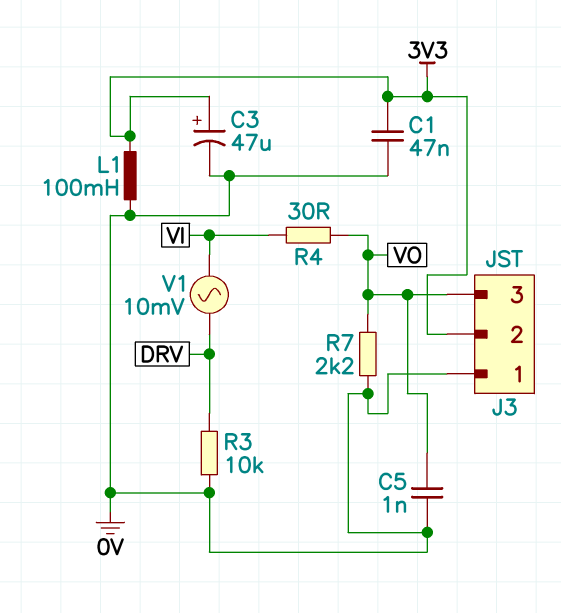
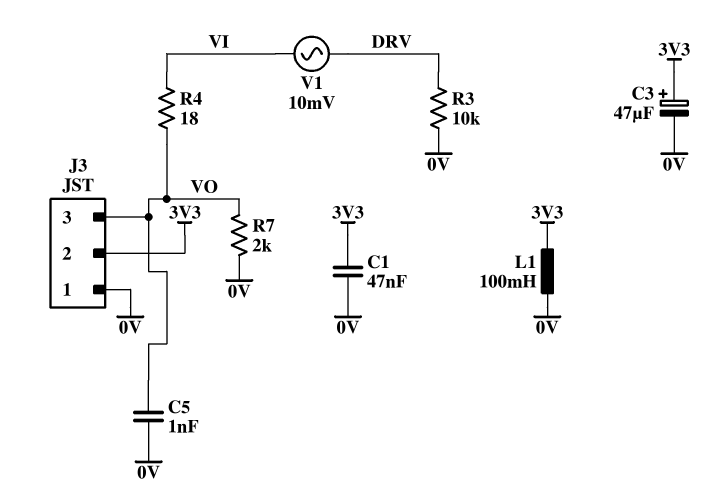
R4: 30 (VI, VO) -> 18 (VI, VO)
R7: 2.2k (0V, VO) -> 2k (0V, VO)

